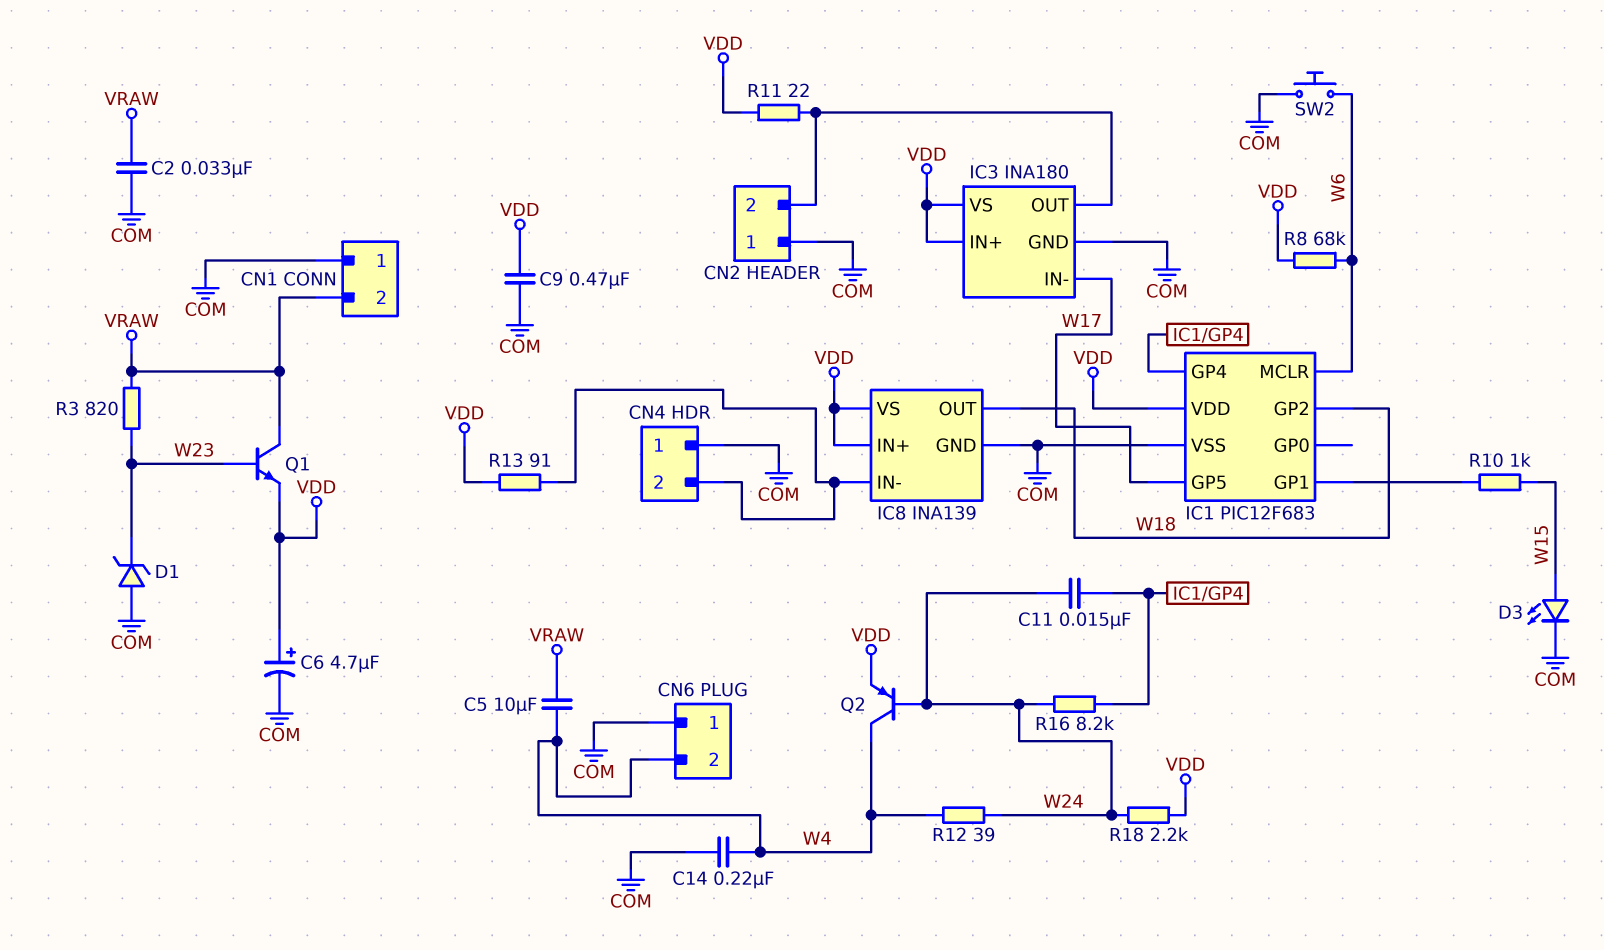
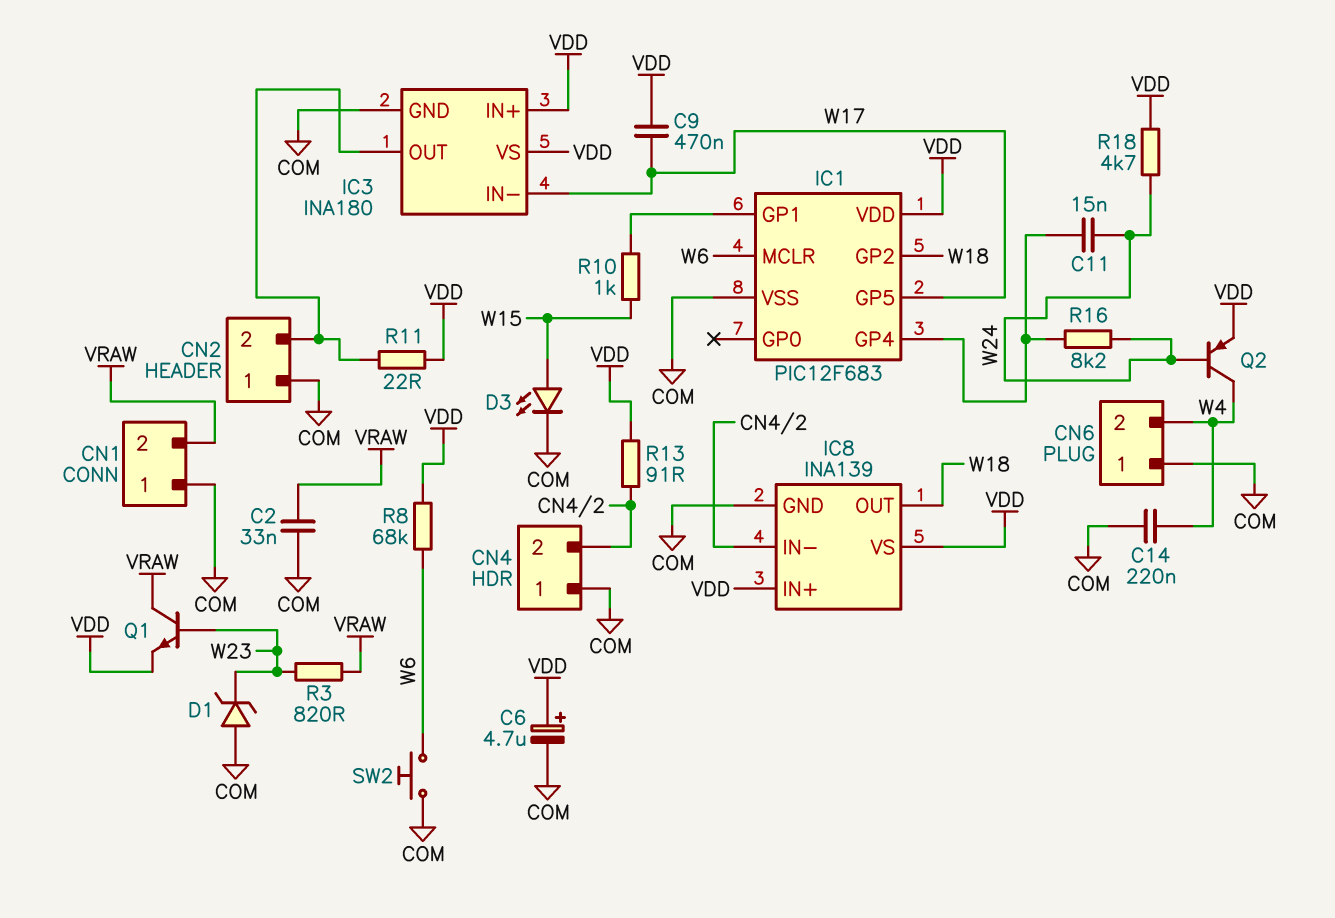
C5: 10uF (VRAW, W4) -> none
C9: 470nF (COM, VDD) -> 470nF (VDD, W17)
R12: 39 (W4, W24) -> none
R18: 2.2k (VDD, W24) -> 4.7k (VDD, W24)

